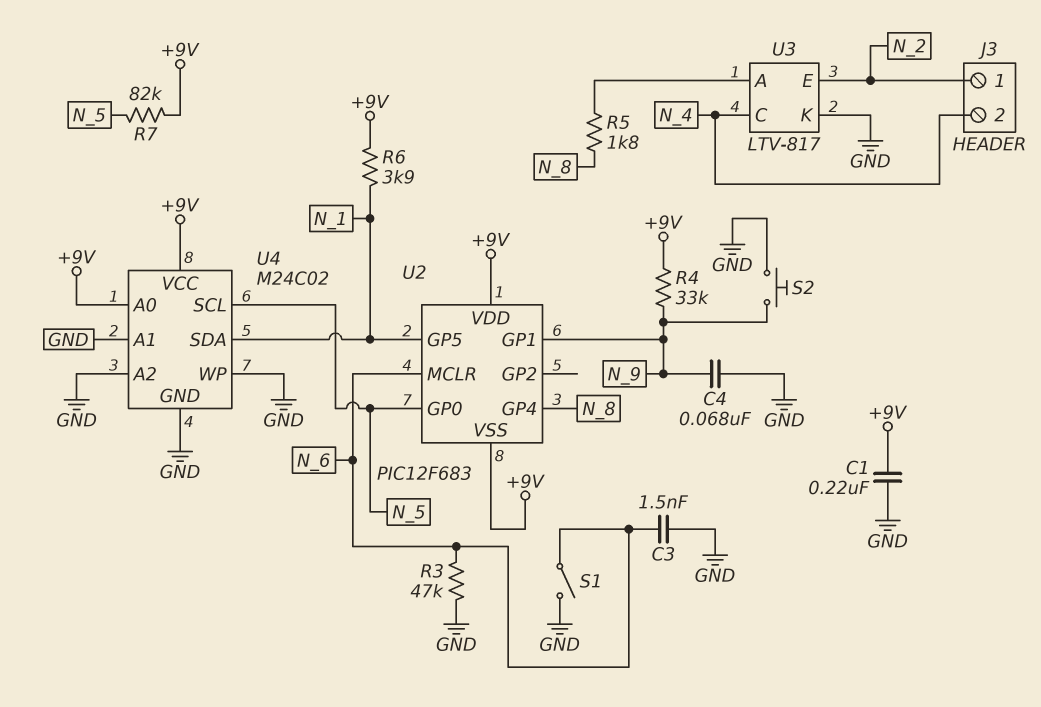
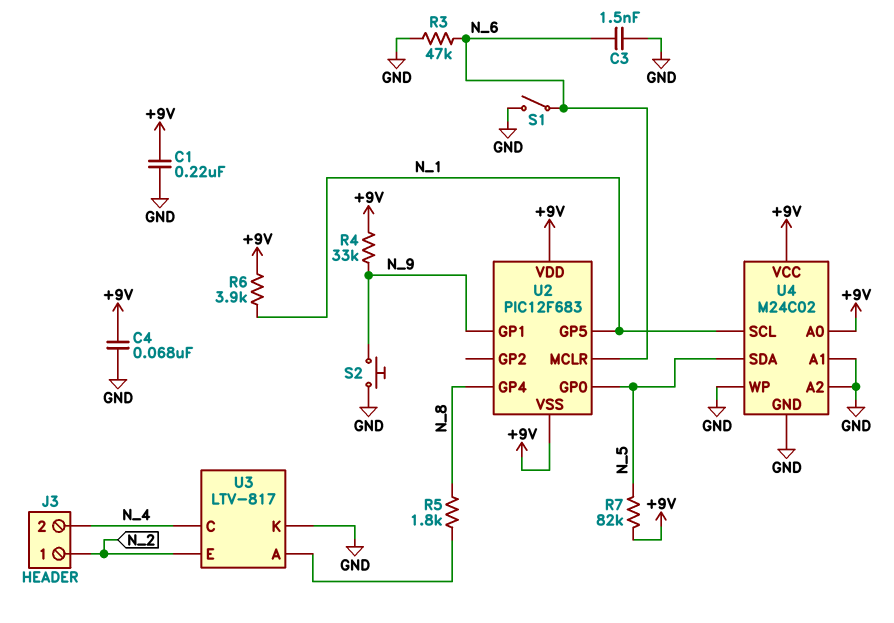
C4: 68nF (GND, N_9) -> 68nF (+9V, GND)
U4 pin SCL: N_5 -> N_1
U4 pin SDA: N_1 -> N_5

